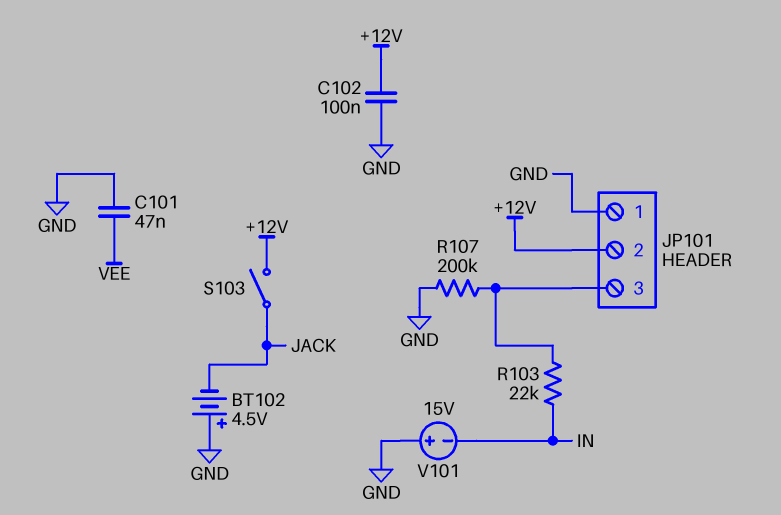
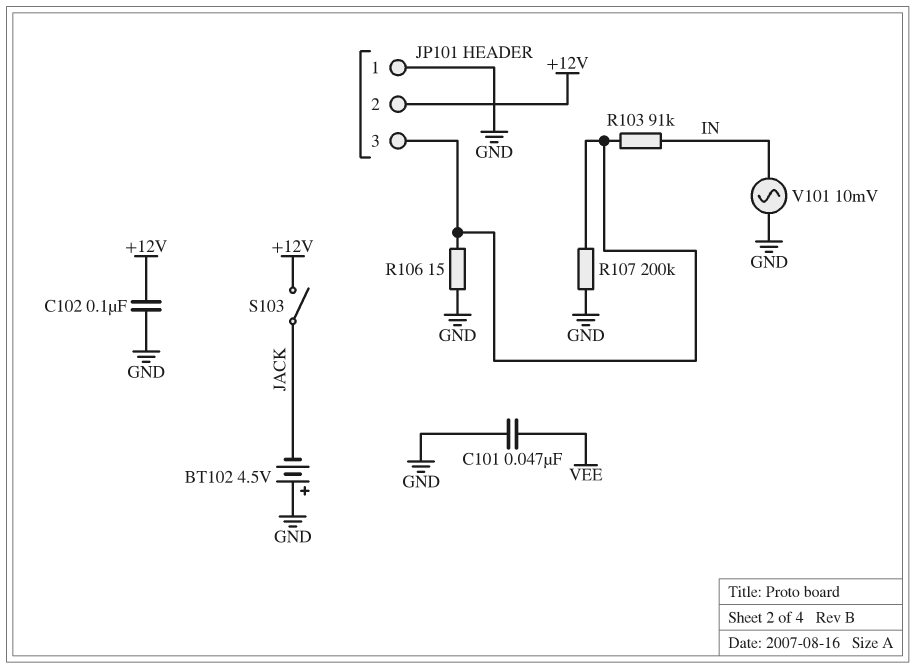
R103: 22k (IN, JP101/3) -> 91k (IN, JP101/3)
R106: none -> 15 (GND, JP101/3)
V101: 15V (plus GND, minus IN) -> AC 10mV (GND, IN)

